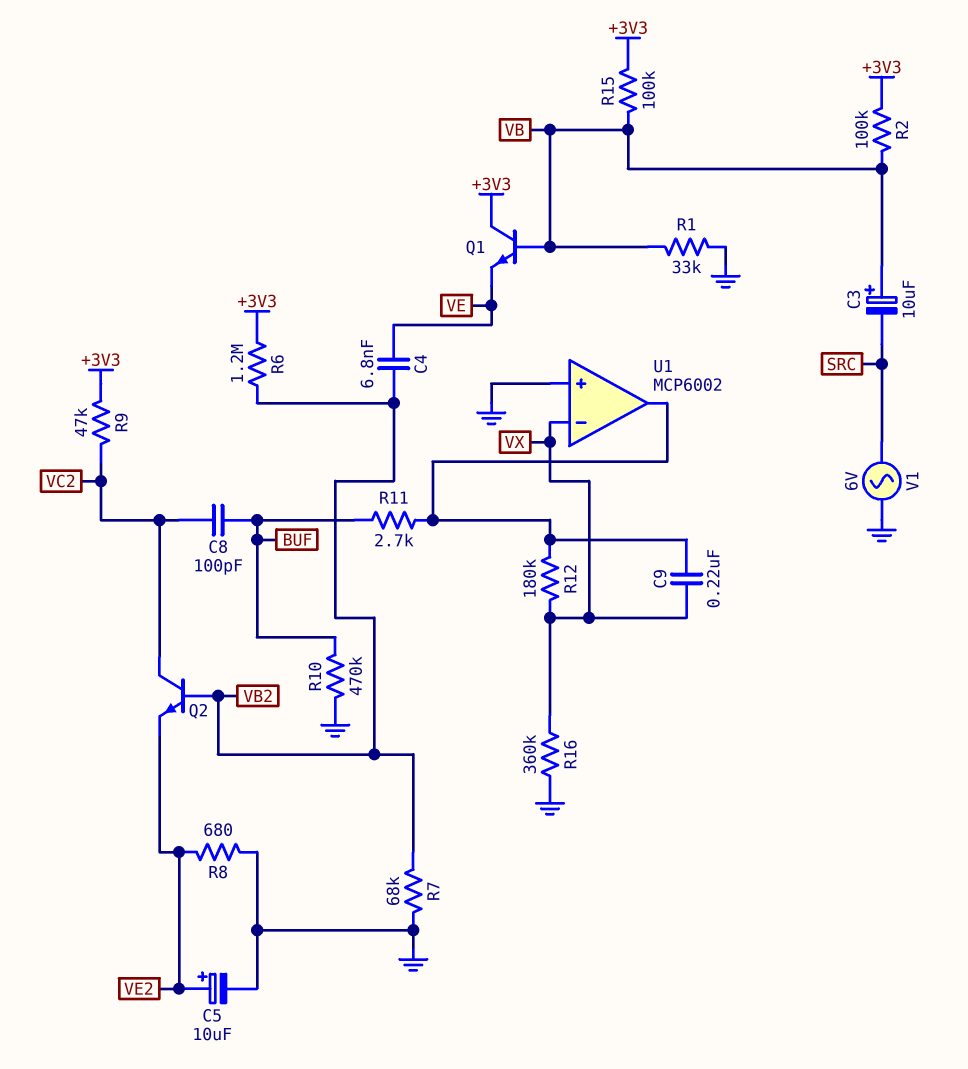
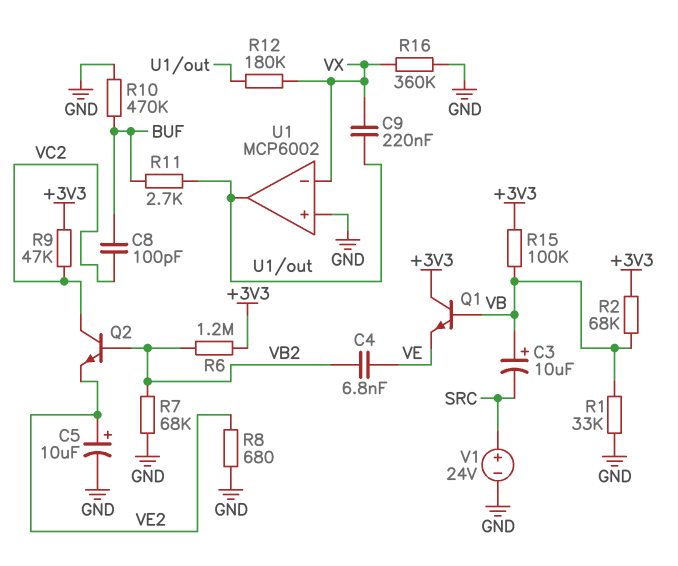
R2: 100k (+3V3, VB) -> 68k (+3V3, VB)
V1: AC 6V (GND, SRC) -> 24V (plus SRC, minus GND)

